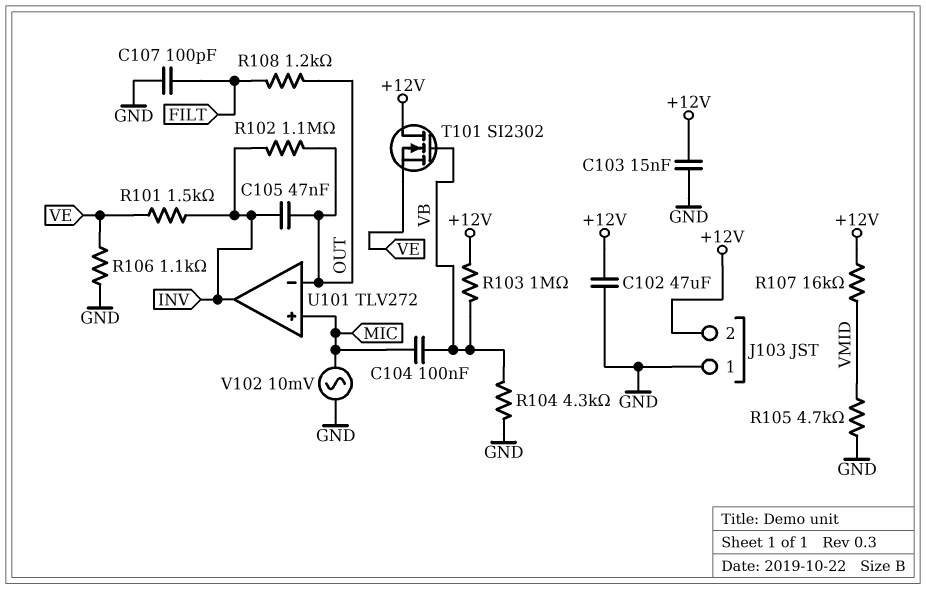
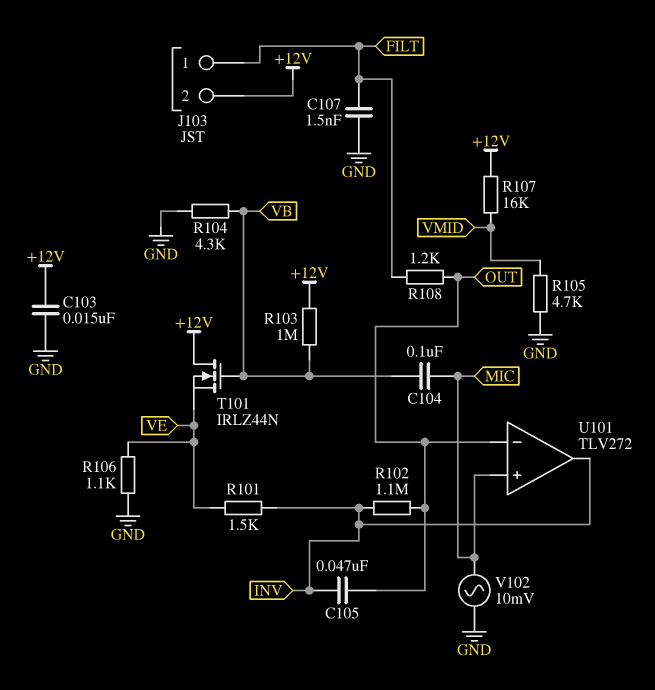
C102: 47uF (+12V, GND) -> none
C107: 100pF (FILT, GND) -> 1.5nF (FILT, GND)
J103 pin 1: GND -> FILT
T101: NMOS SI2302 (G VB, D +12V, S VE) -> NMOS IRLZ44N (G VB, D +12V, S VE)

